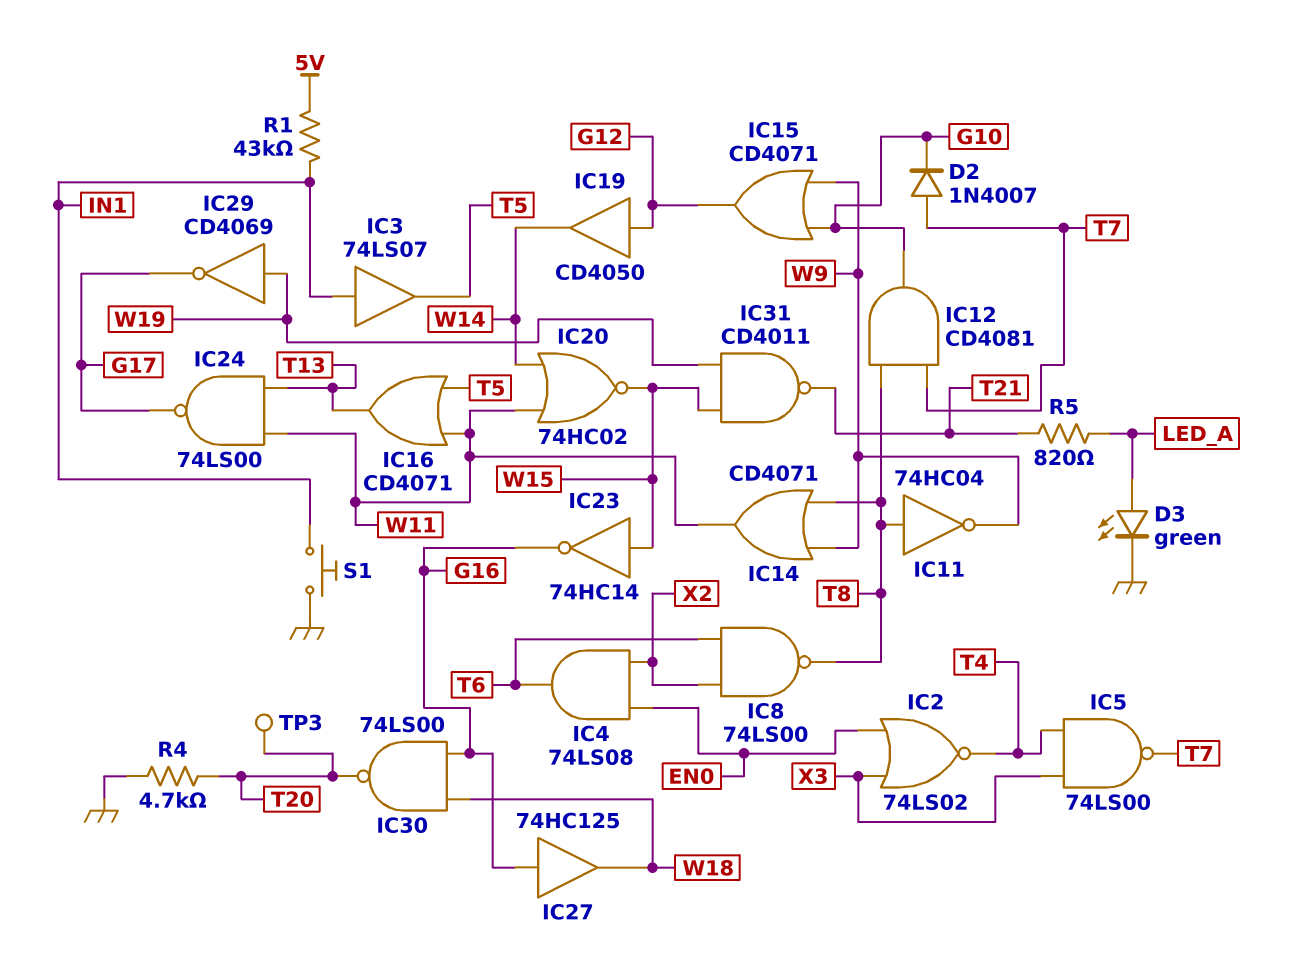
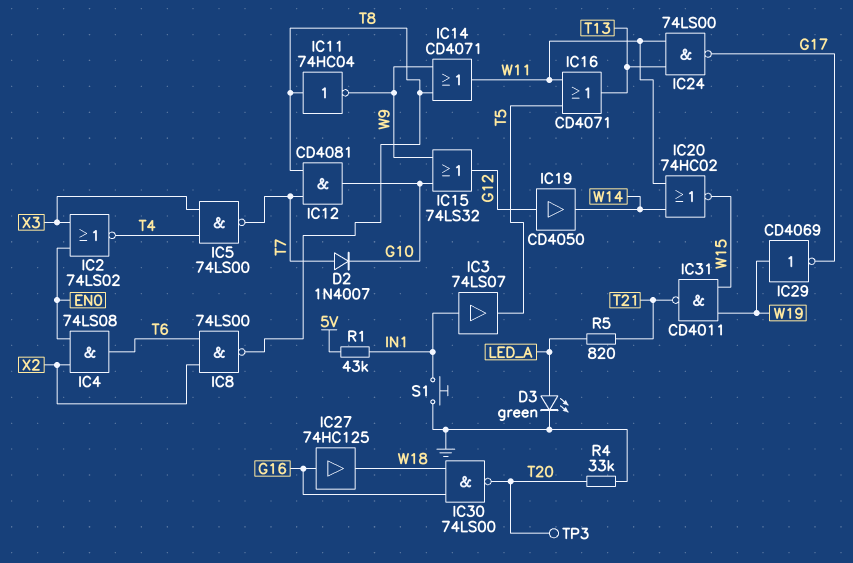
IC15: OR CD4071 (in G10, in W9, out G12) -> OR 74LS32 (in G10, in W9, out G12)
IC23: NOT 74HC14 (in W15, out G16) -> none
R4: 4.7k (GND, T20) -> 33k (GND, T20)

